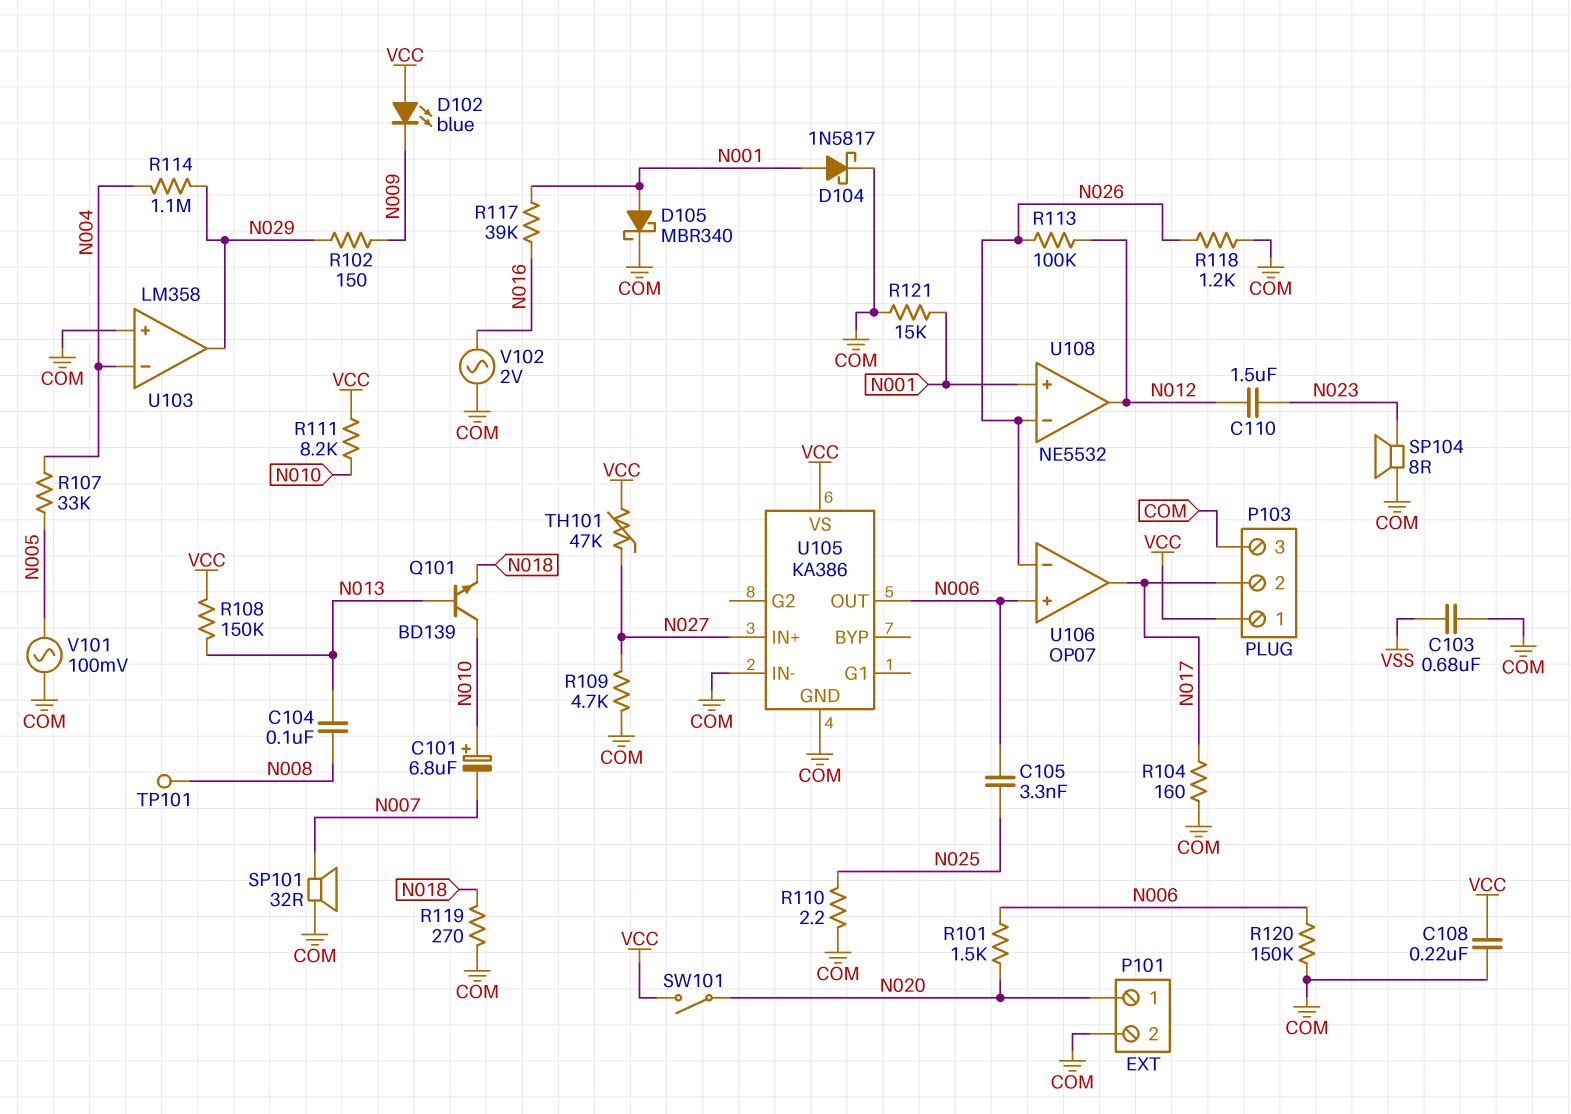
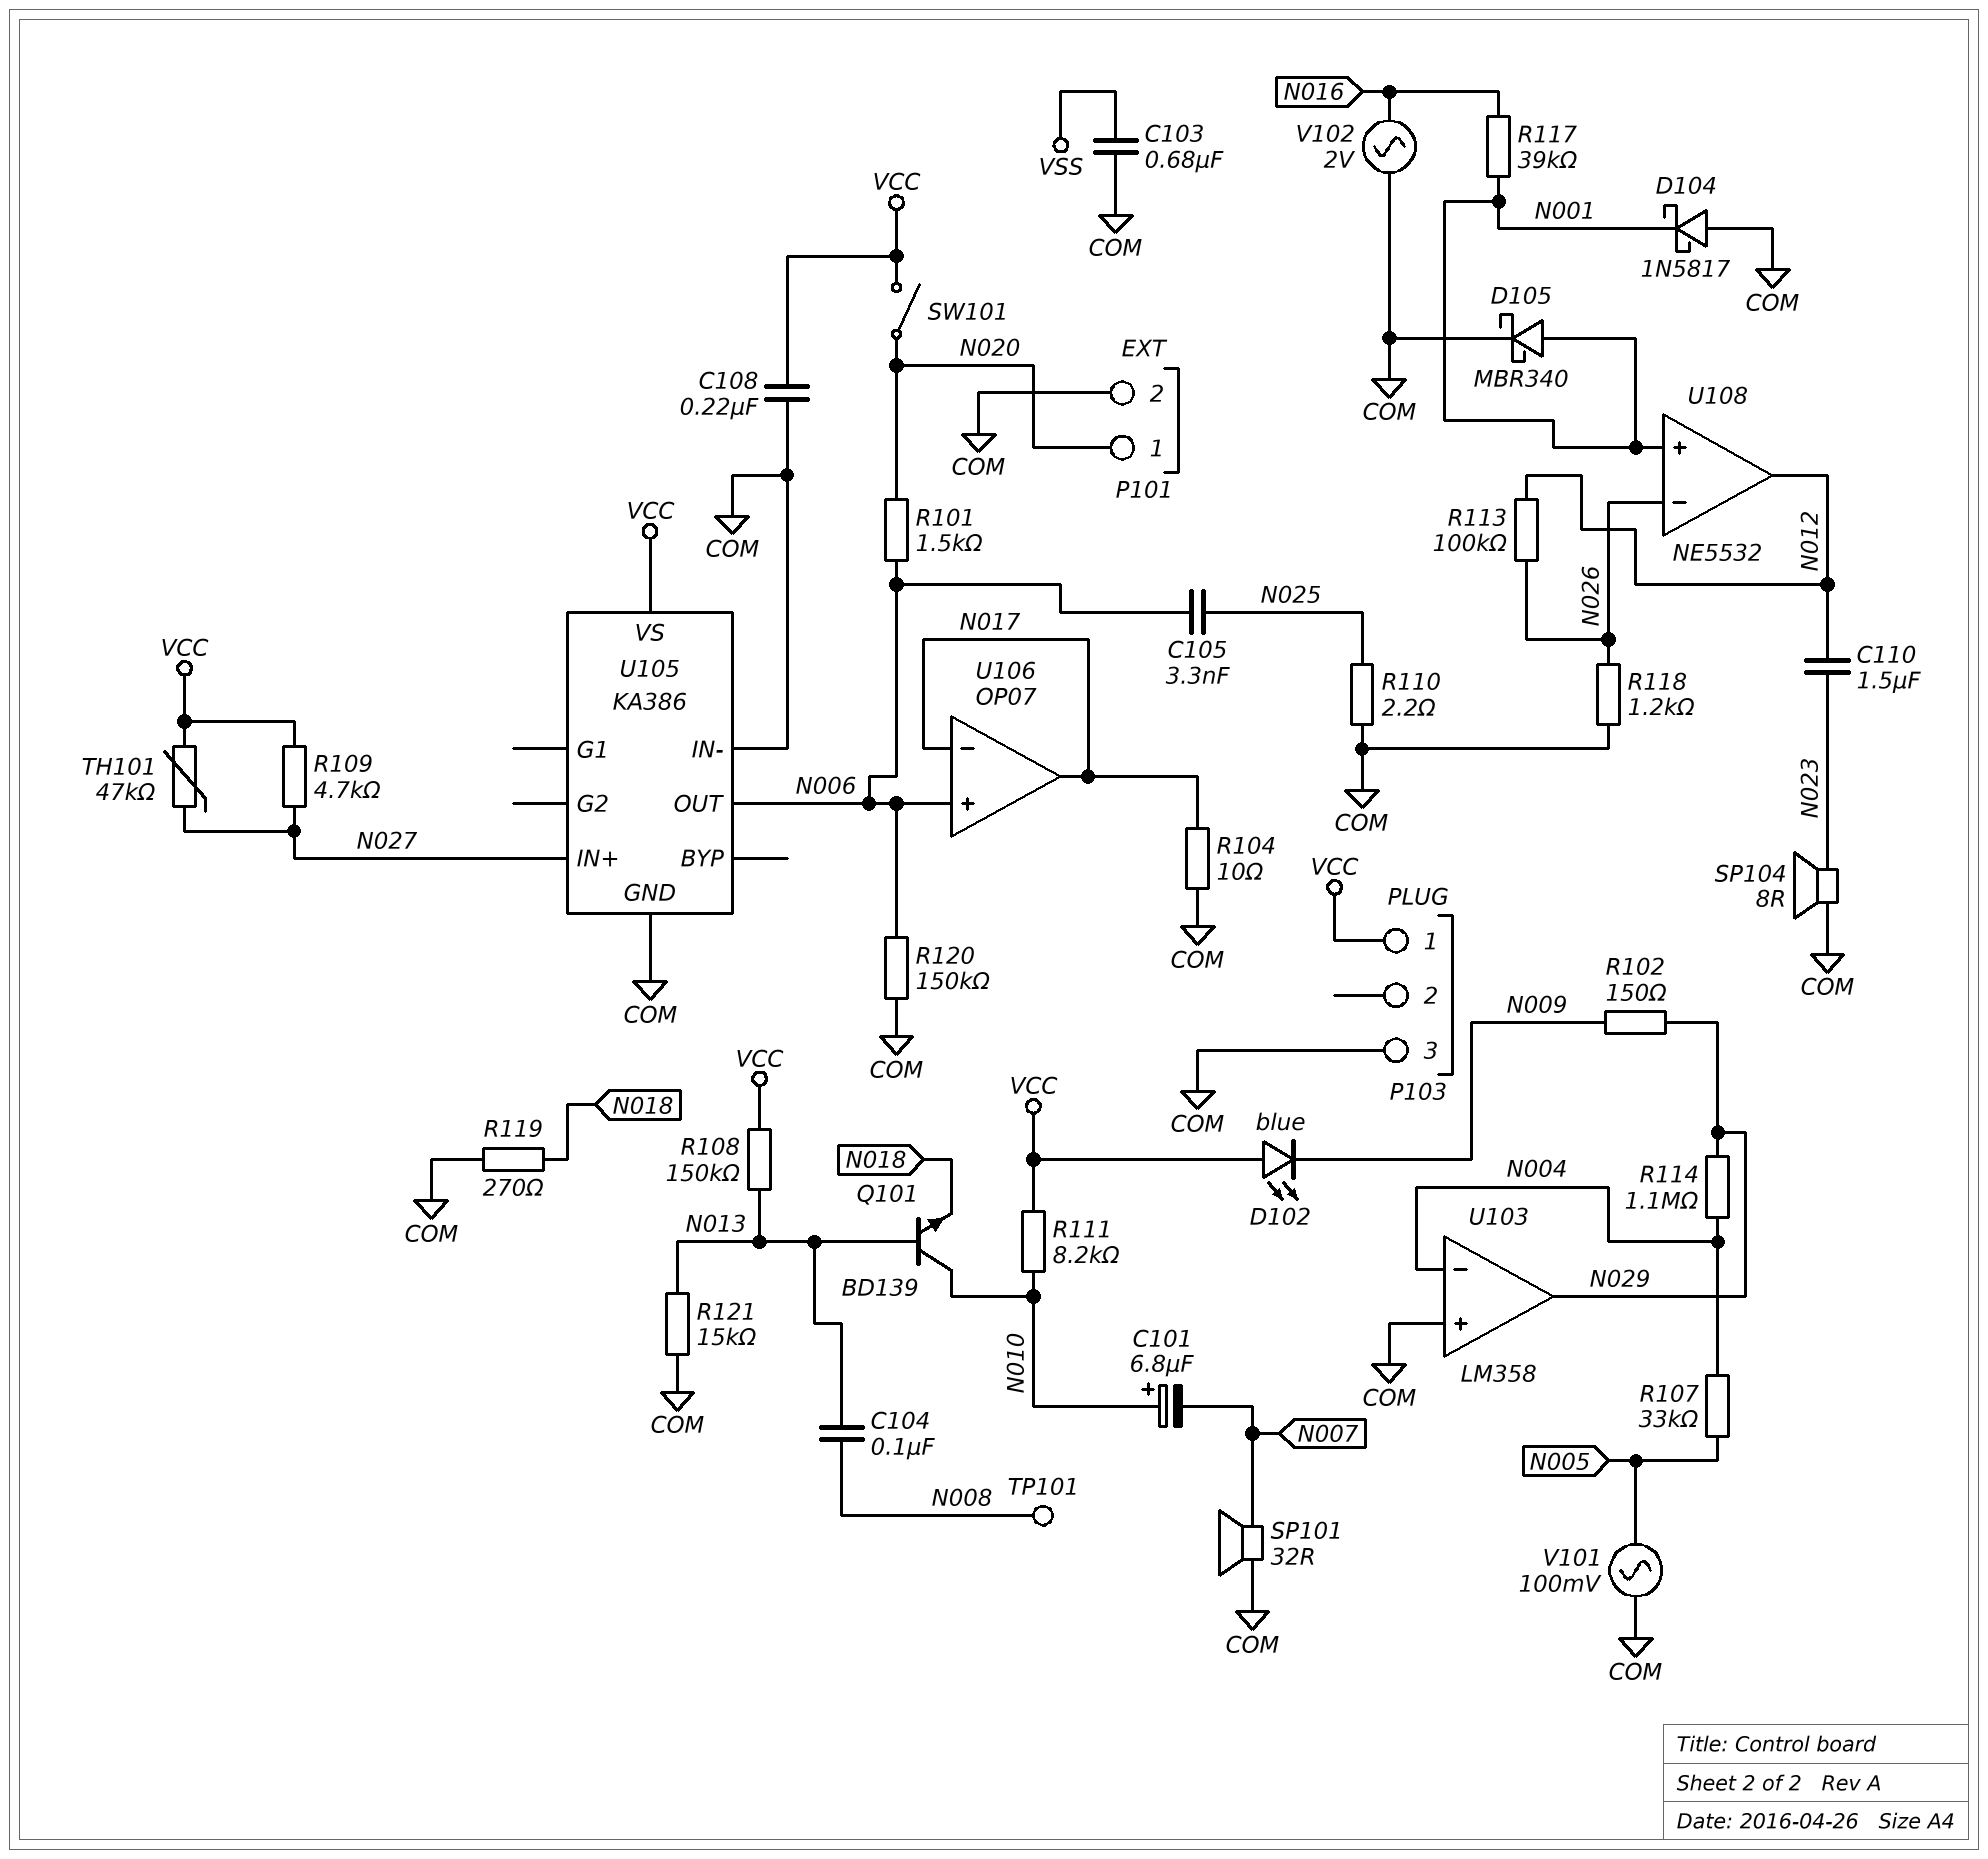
D104: schottky 1N5817 (A N001, K COM) -> schottky 1N5817 (A COM, K N001)
P103 pin 2: N017 -> none
R104: 160 (COM, N017) -> 10 (COM, N017)
R109: 4.7k (COM, N027) -> 4.7k (N027, VCC)
R121: 15k (COM, N001) -> 15k (COM, N013)
U106 pin in-: N026 -> N017

